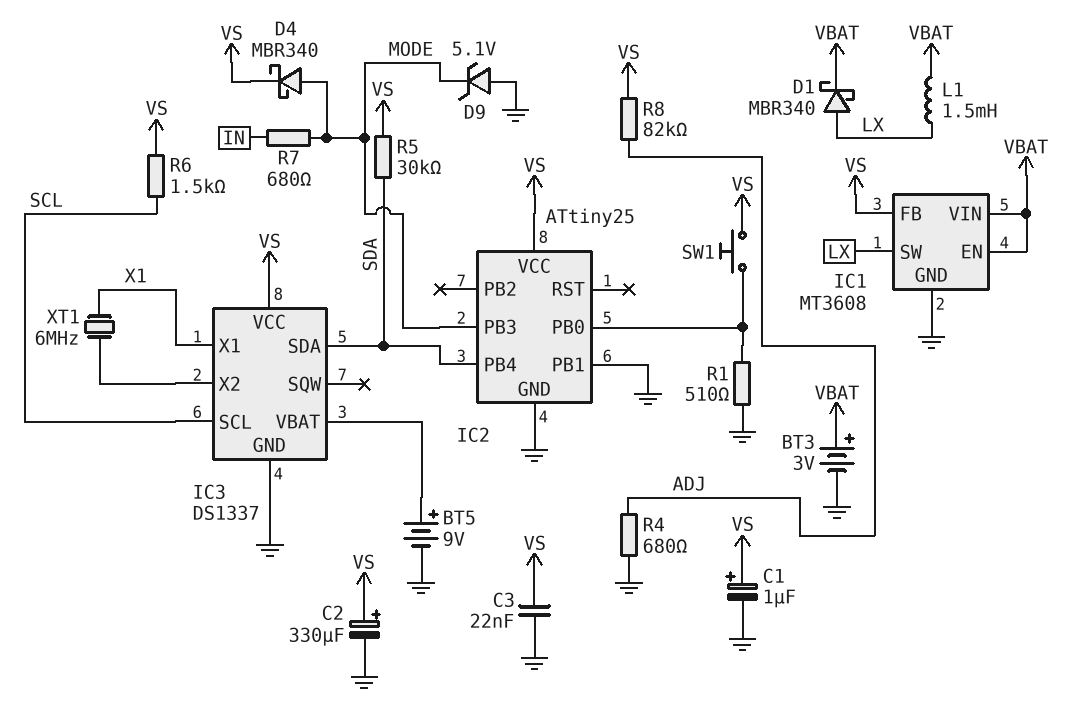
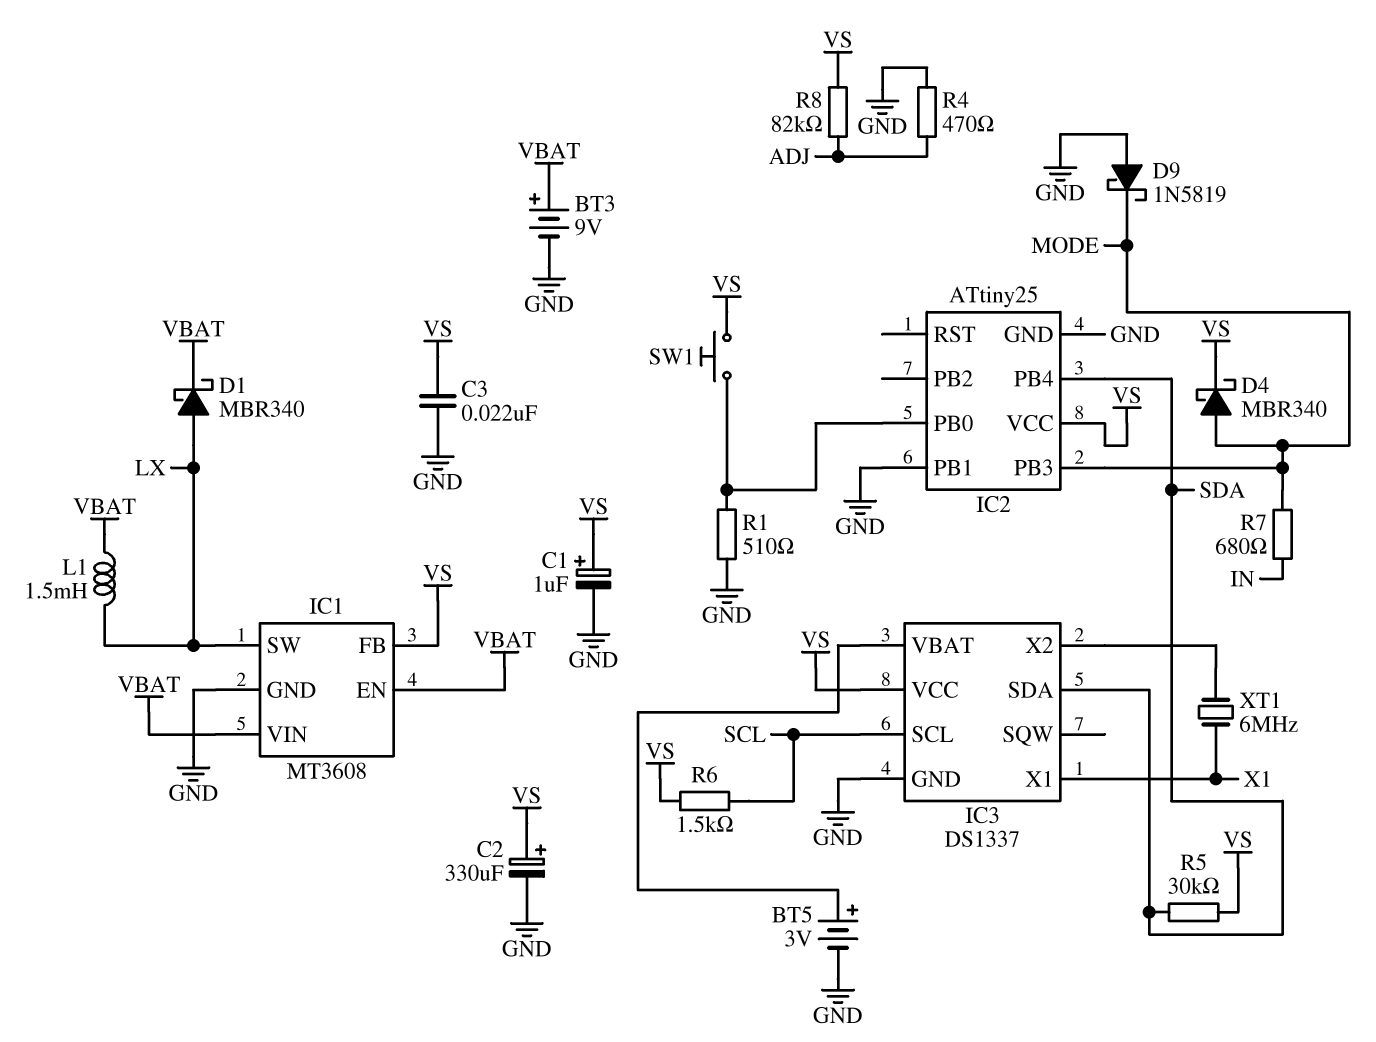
BT3: 3V (plus VBAT, minus GND) -> 9V (plus VBAT, minus GND)
BT5: 9V (plus IC3/VBAT, minus GND) -> 3V (plus IC3/VBAT, minus GND)
D9: zener 5.1V (A GND, K MODE) -> schottky 1N5819 (A GND, K MODE)
R4: 680 (ADJ, GND) -> 470 (ADJ, GND)

